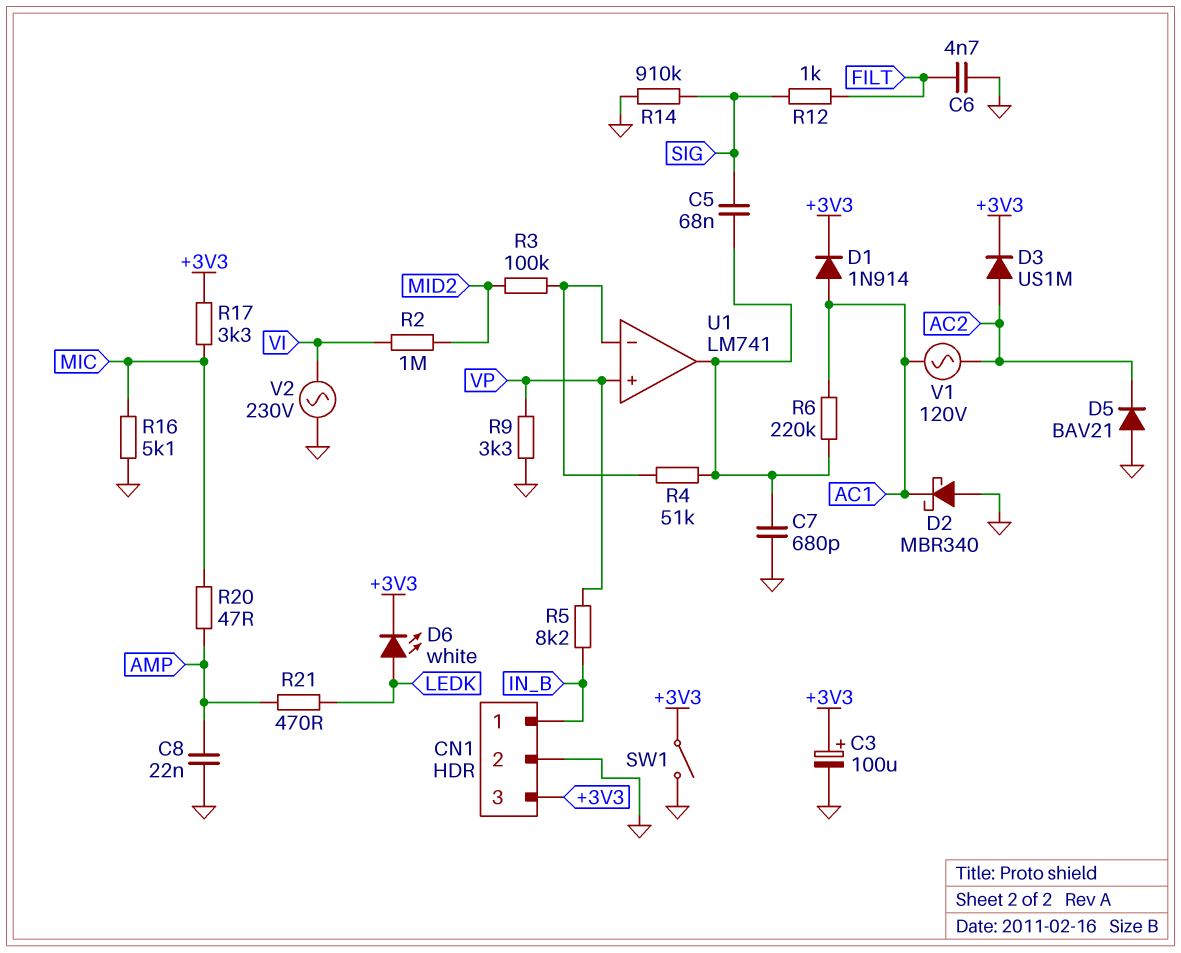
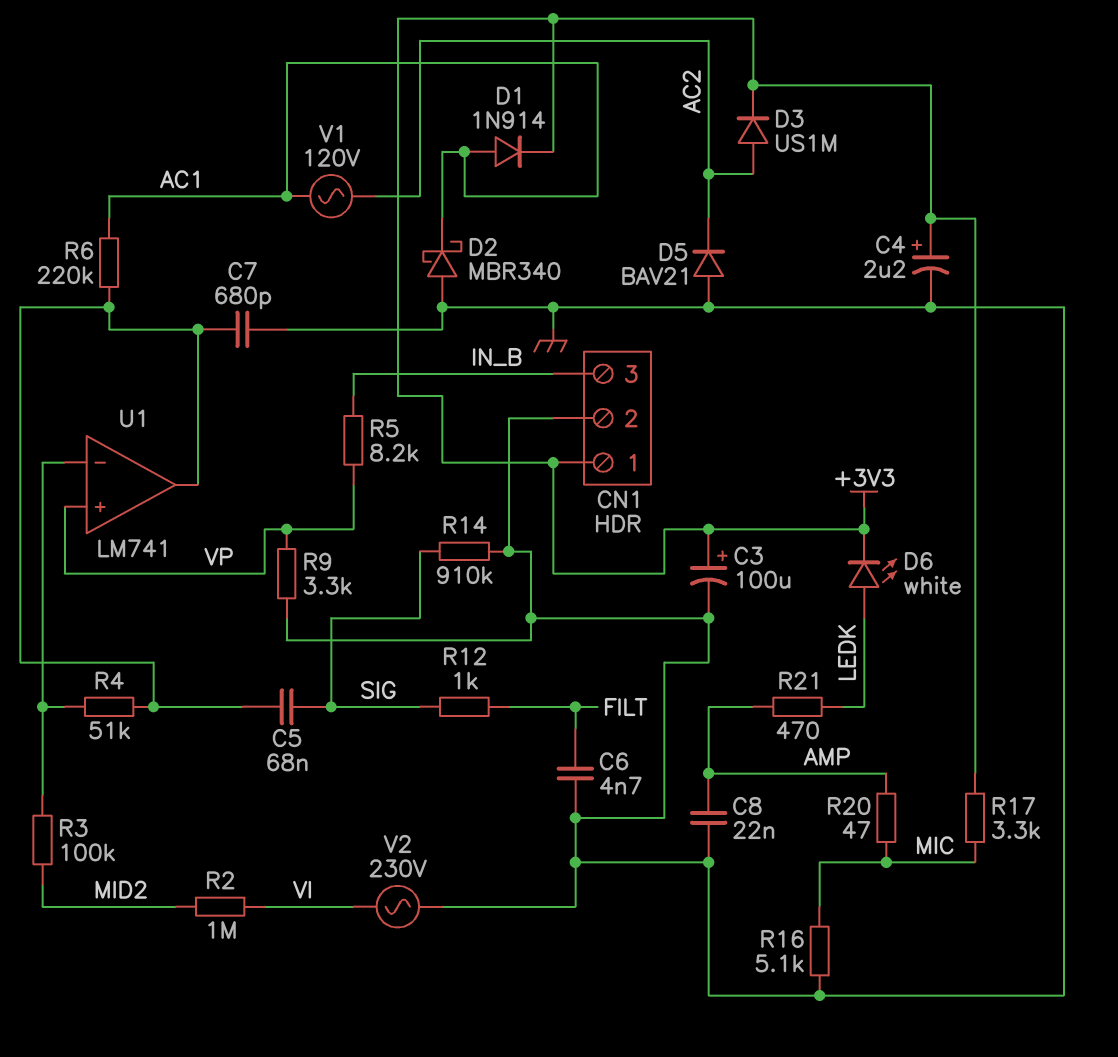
C4: none -> 2.2uF (plus +3V3, minus GND)
CN1 pin 1: IN_B -> +3V3
CN1 pin 3: +3V3 -> IN_B
SW1: switch (+3V3, GND) -> none

